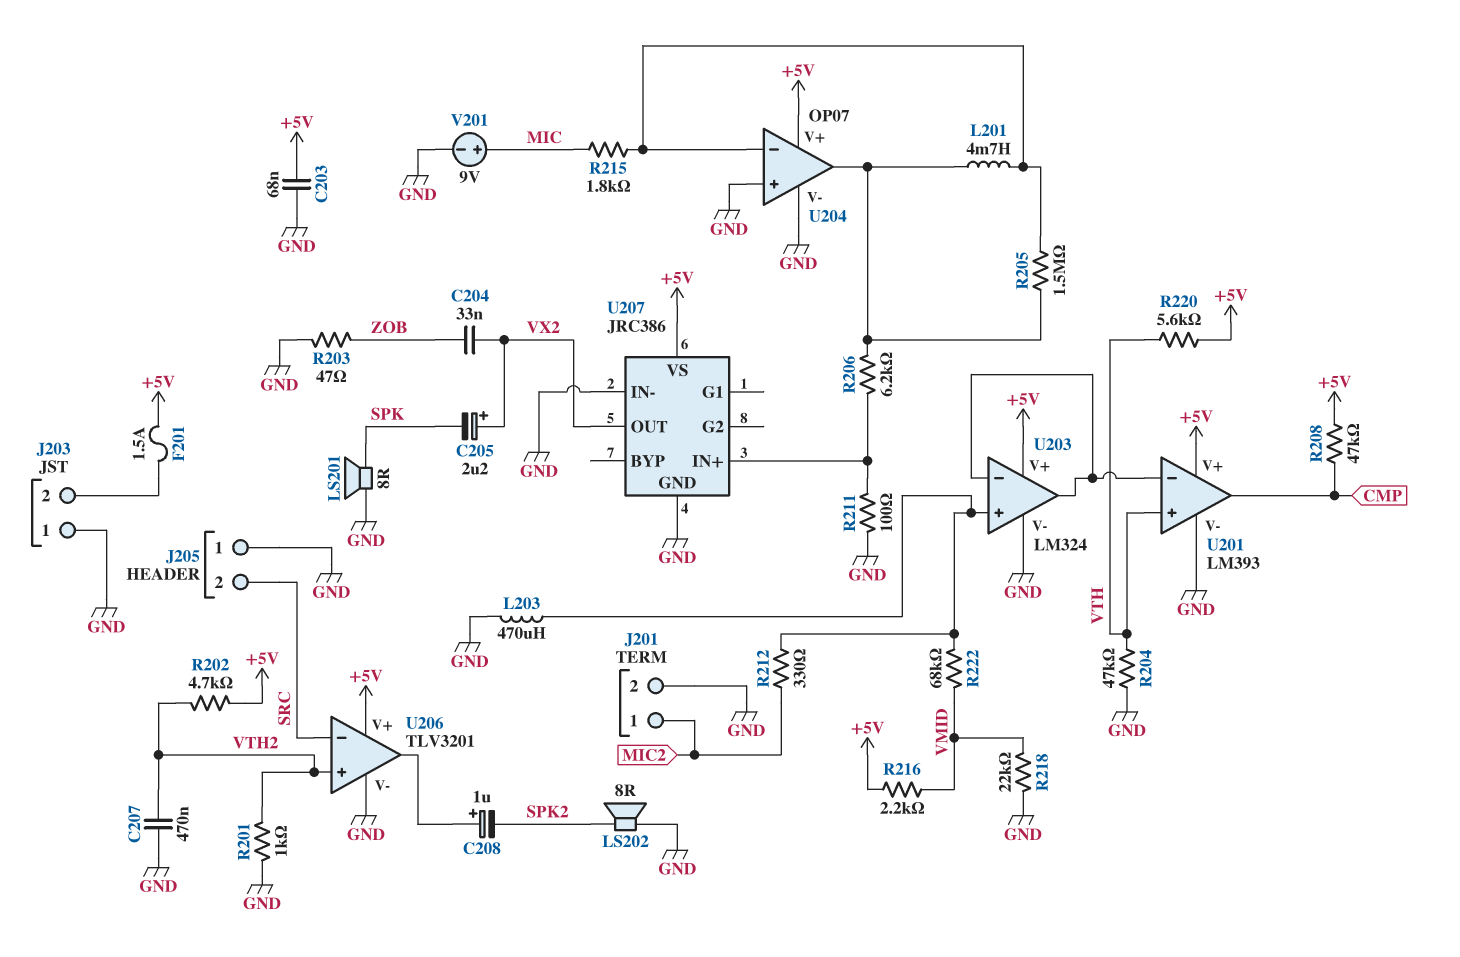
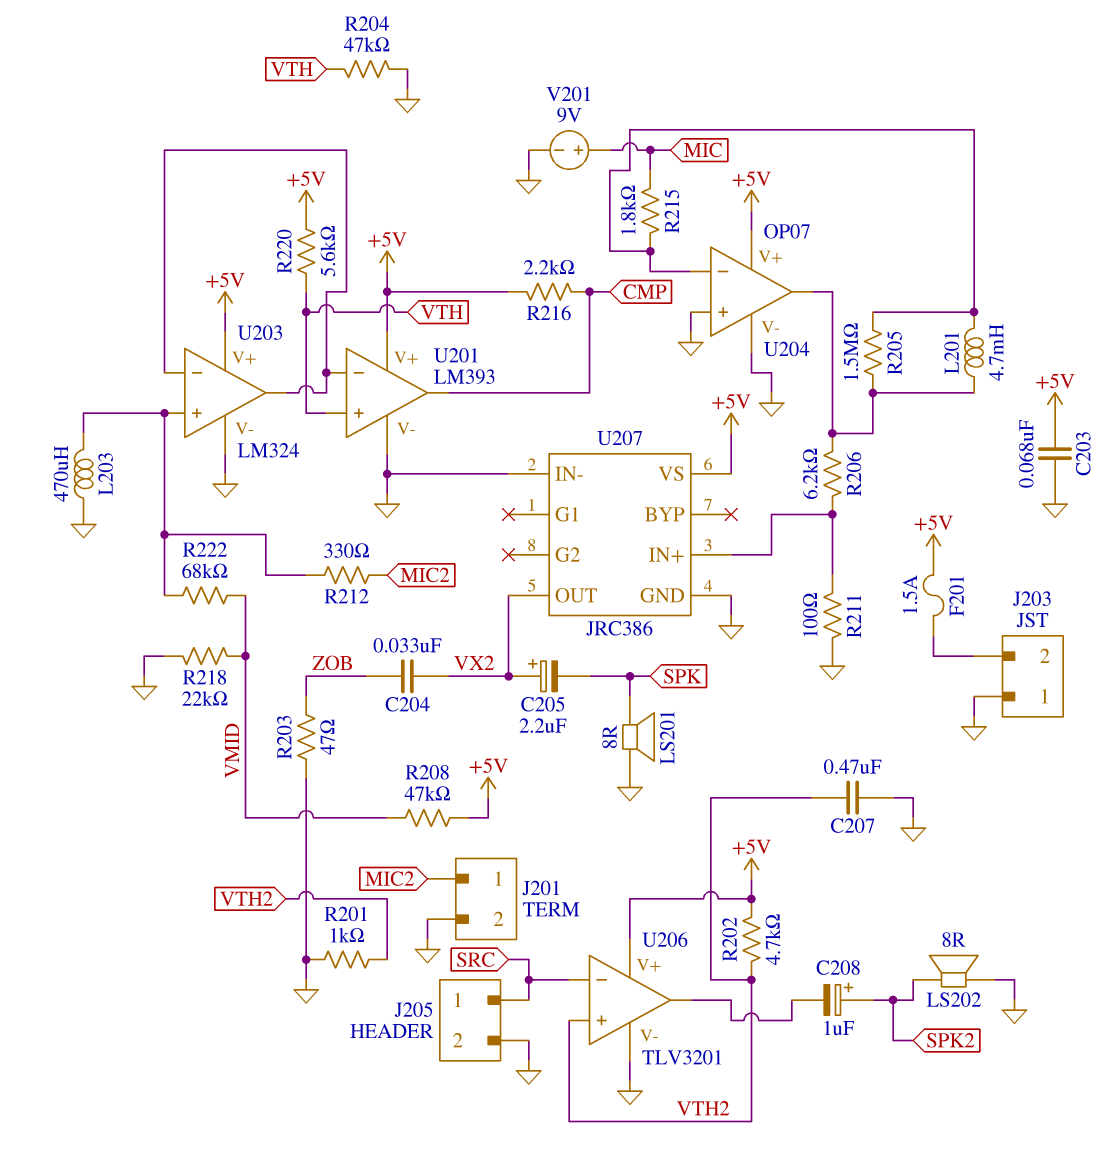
C208: 1uF (plus U206/out, minus SPK2) -> 1uF (plus SPK2, minus U206/out)
J205 pin 1: GND -> SRC
J205 pin 2: SRC -> GND
R208: 47k (+5V, CMP) -> 47k (+5V, VMID)
R216: 2.2k (+5V, VMID) -> 2.2k (+5V, CMP)

